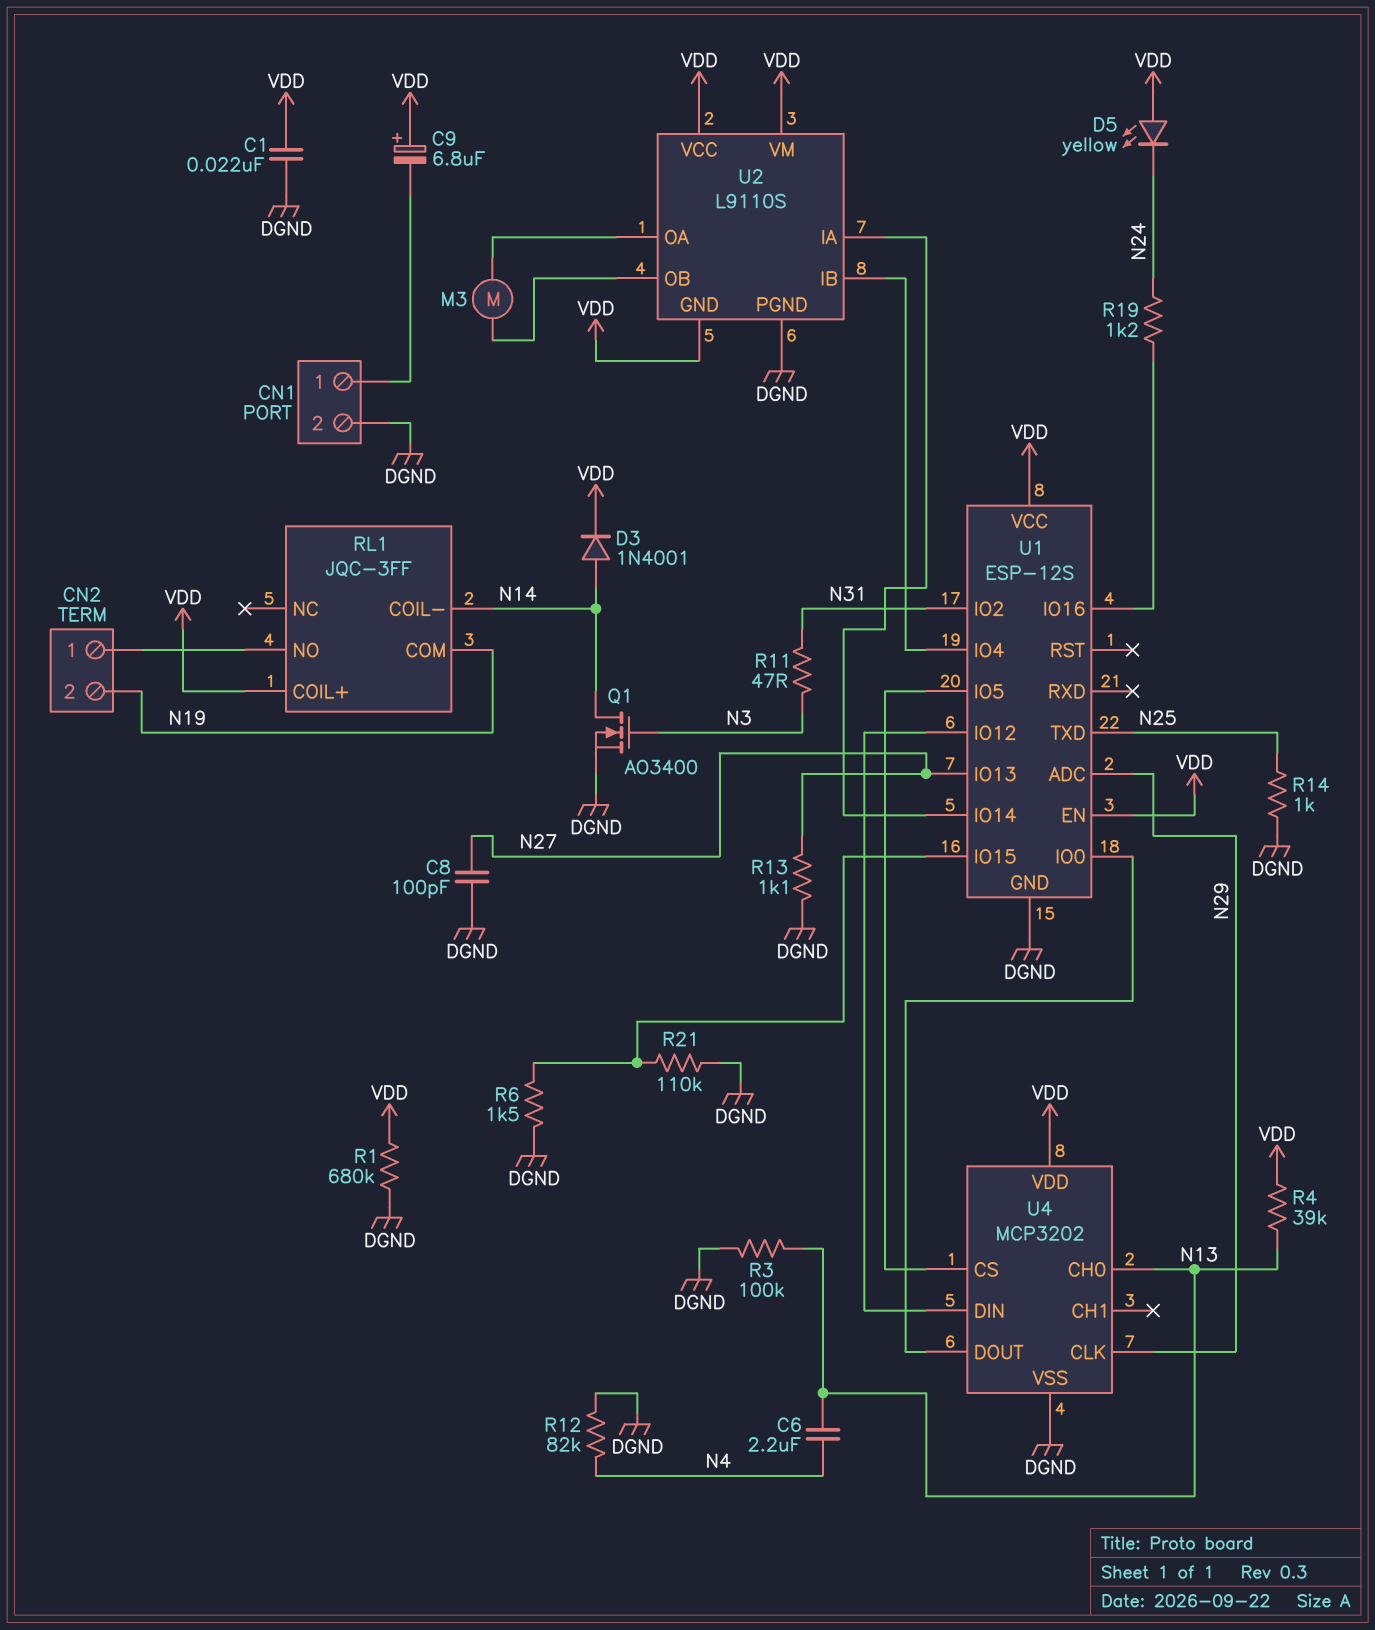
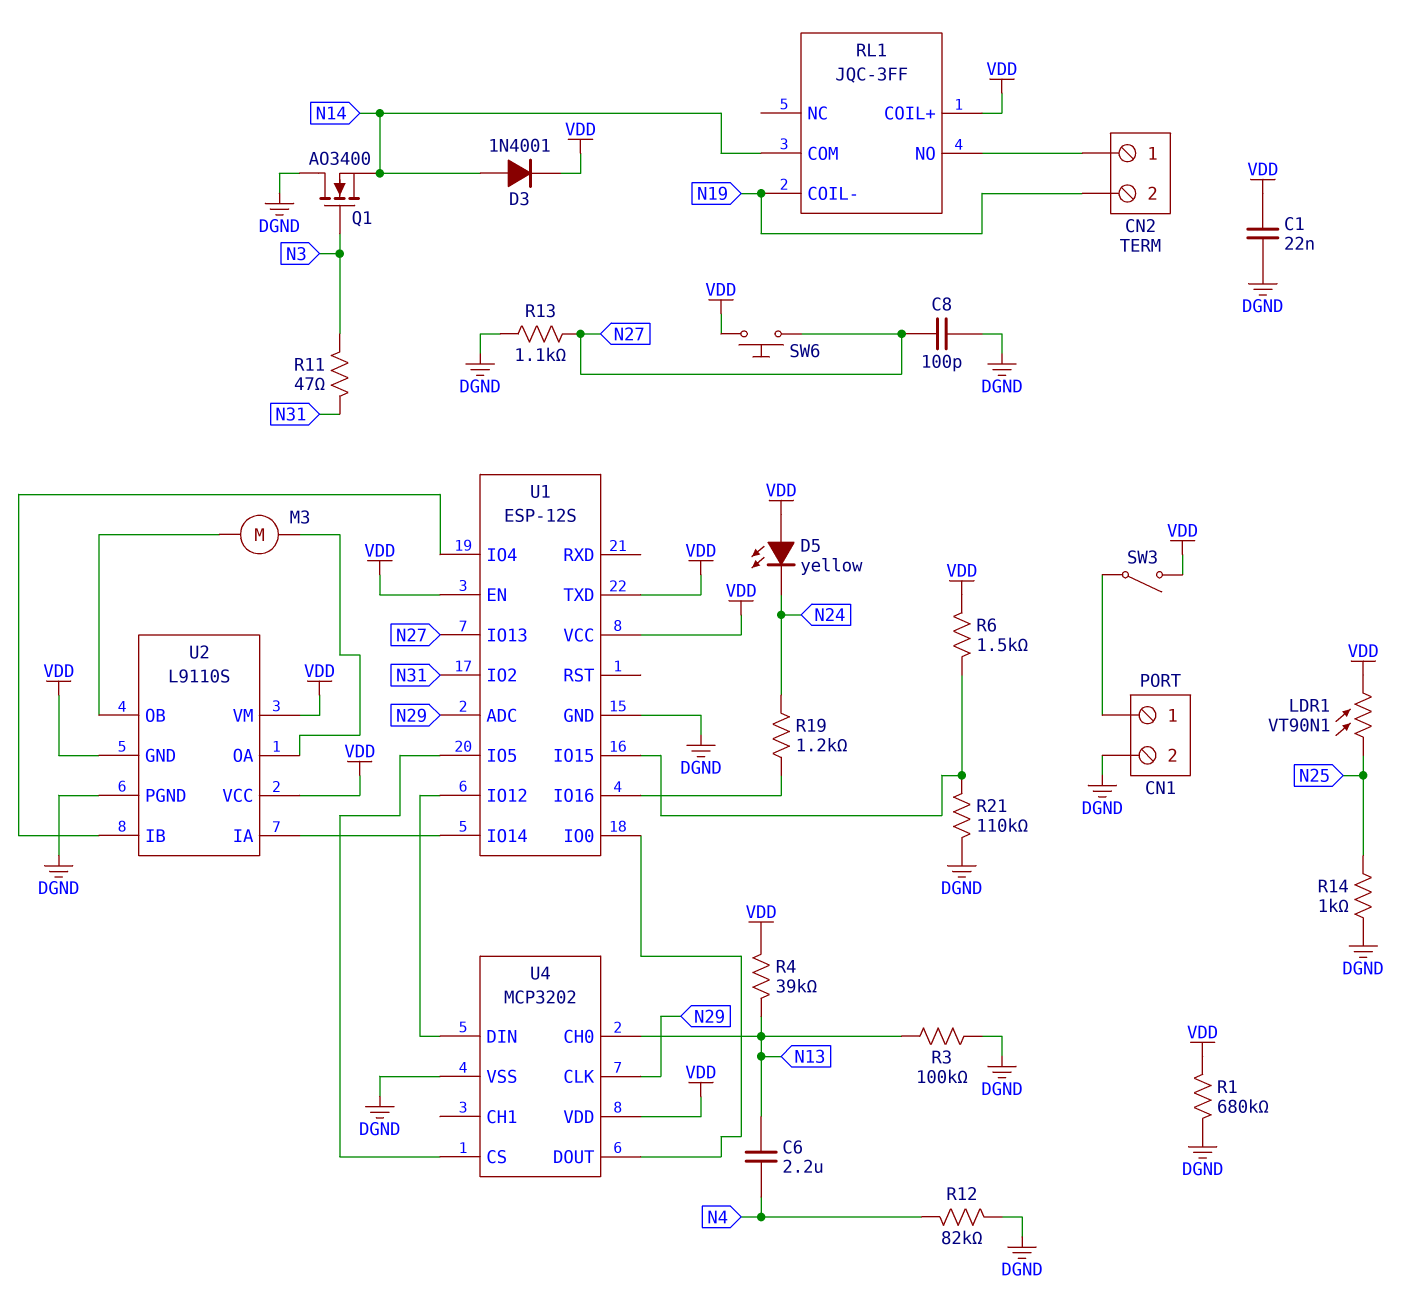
C9: 6.8uF (plus VDD, minus CN1/1) -> none
LDR1: none -> VT90N1 (N25, VDD)
Q1: NMOS AO3400 (G N3, D N14, S DGND) -> NMOS AO3400 (G N3, D DGND, S N14)
R6: 1.5k (DGND, U1/IO15) -> 1.5k (U1/IO15, VDD)
RL1 pin COIL-: N14 -> N19
RL1 pin COM: N19 -> N14
SW3: none -> switch (CN1/1, VDD)
SW6: none -> button (N27, VDD)
U1 pin TXD: N25 -> VDD

